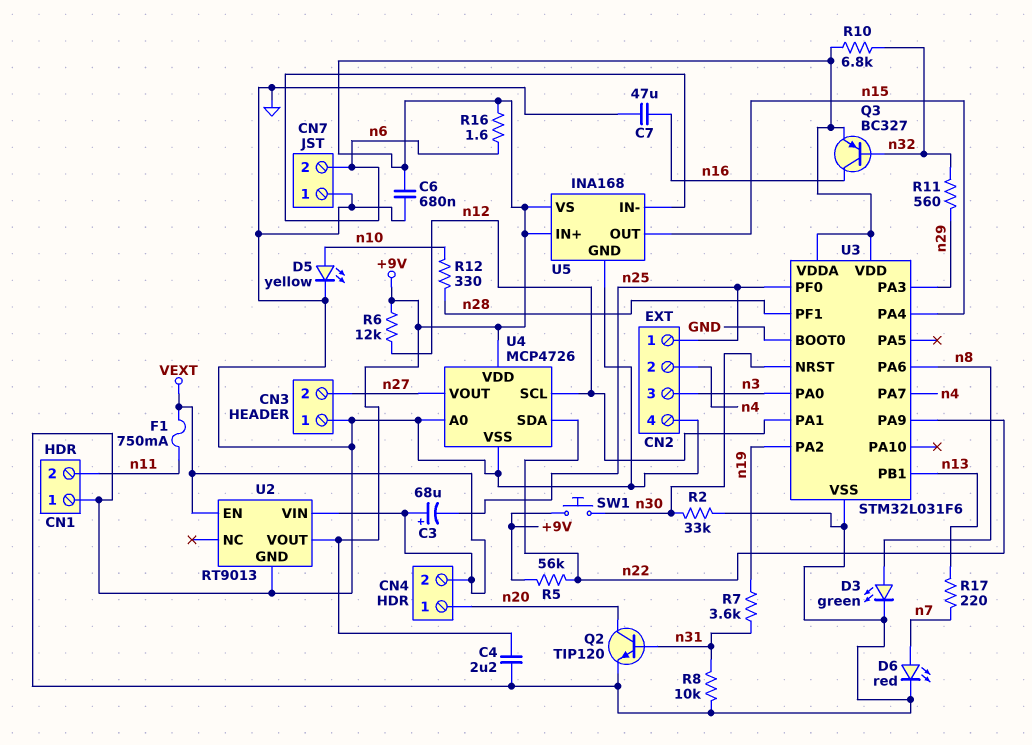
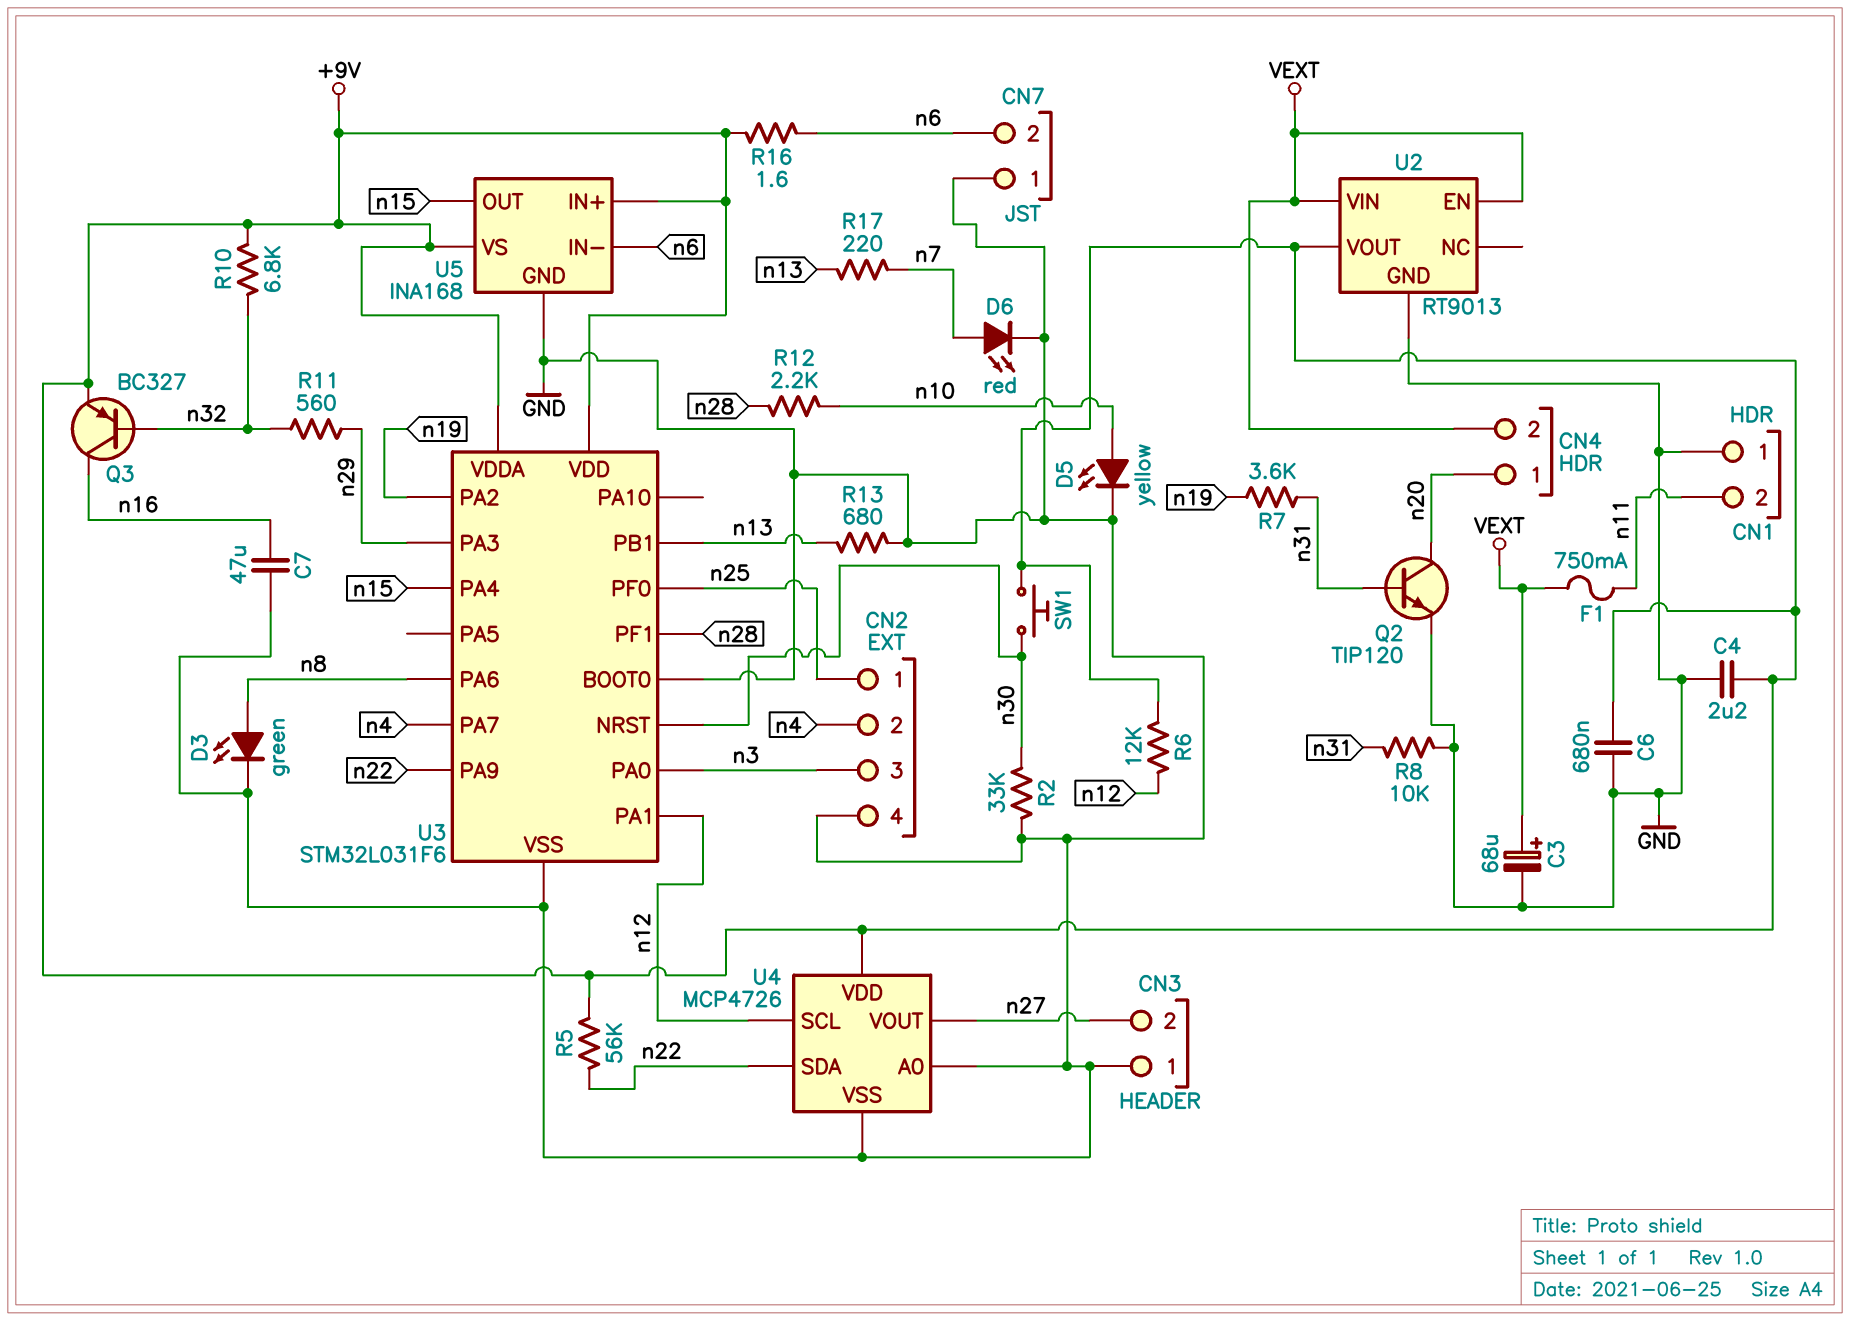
C3: 68uF (plus VEXT, minus n25) -> 68uF (plus VEXT, minus GND)
R12: 330 (n10, n28) -> 2.2k (n10, n28)
R13: none -> 680 (GND, n13)

